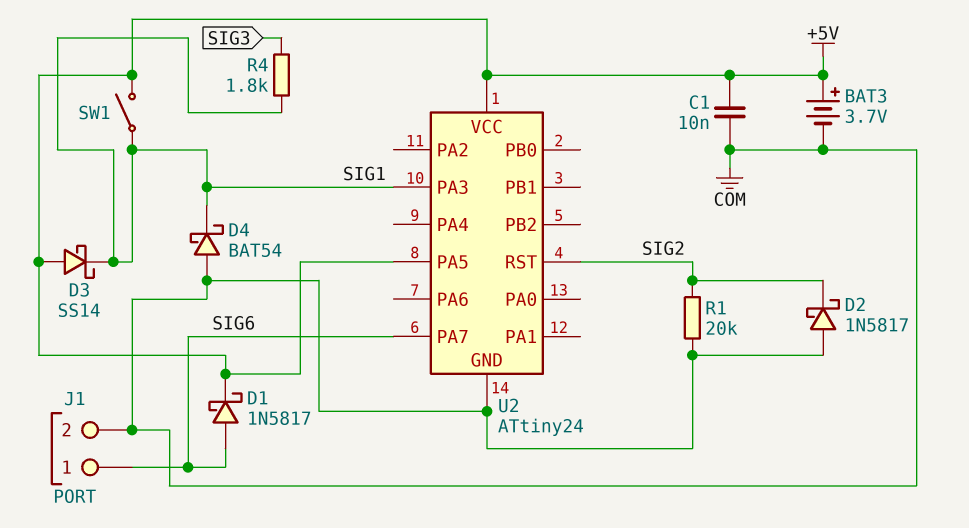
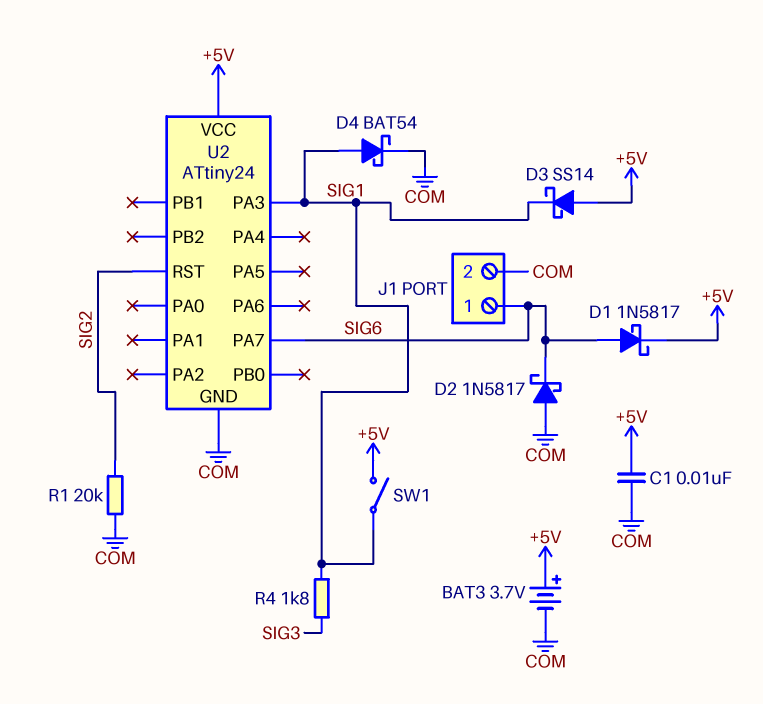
D2: schottky 1N5817 (A COM, K SIG2) -> schottky 1N5817 (A COM, K SIG6)
D4: schottky BAT54 (A COM, K SIG1) -> schottky BAT54 (A SIG1, K COM)
U2 pin PA5: +5V -> none

